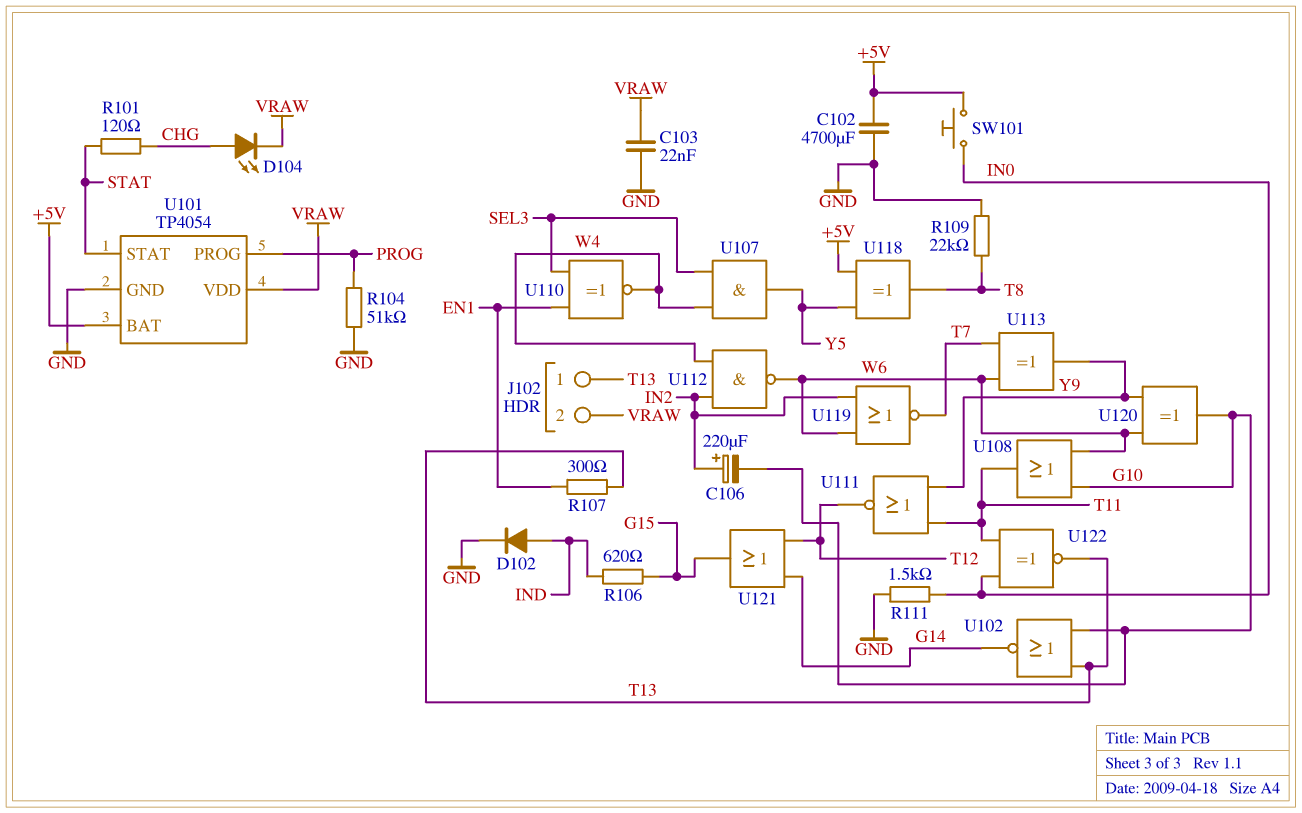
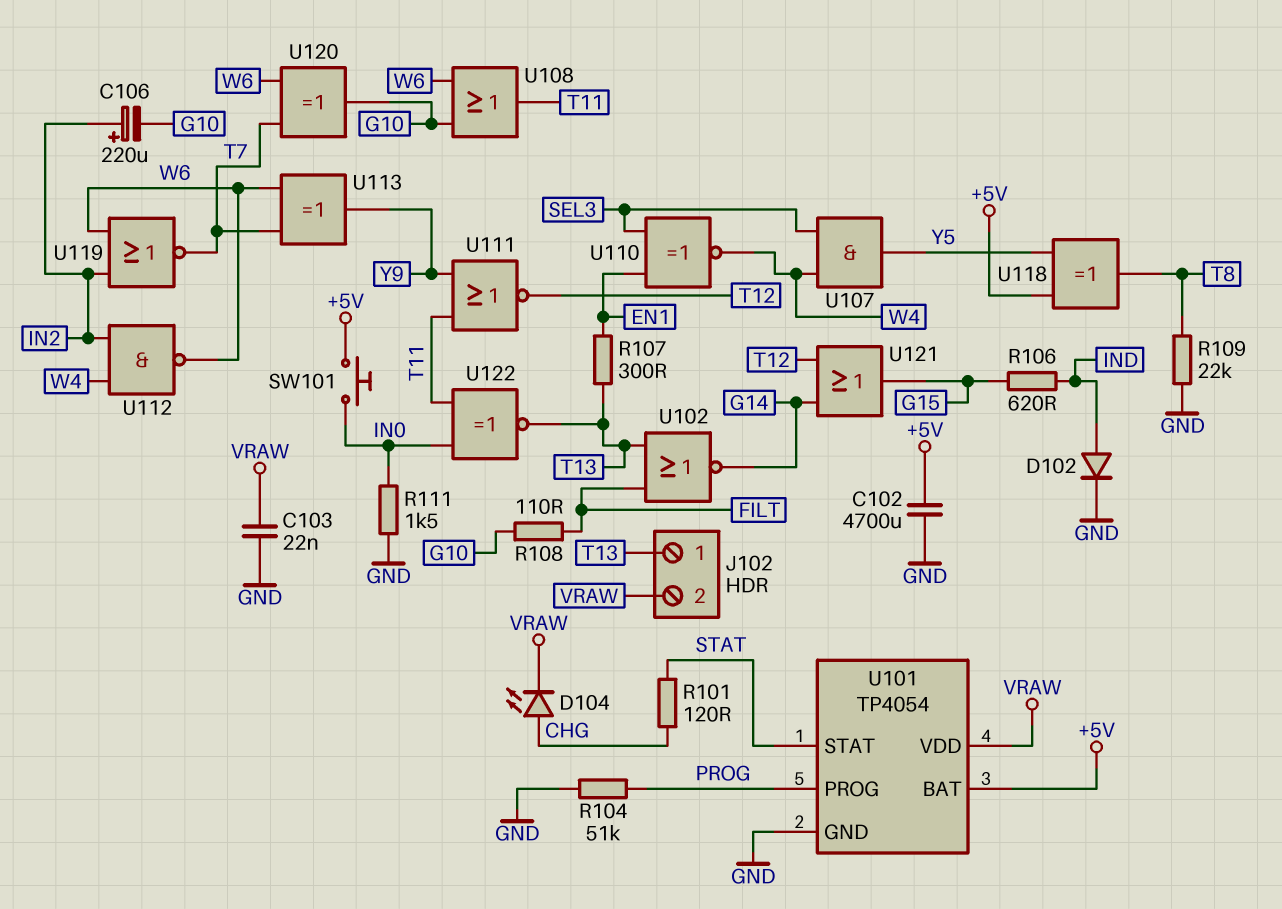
R108: none -> 110 (FILT, G10)
U102: NOR (in G10, in T13, out G14) -> NOR (in FILT, in T13, out G14)
U120: XOR (in W6, in Y9, out G10) -> XOR (in T7, in W6, out G10)

